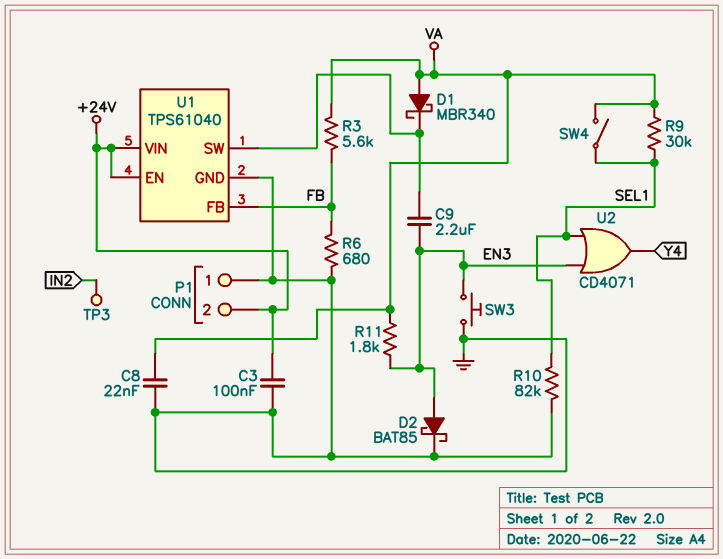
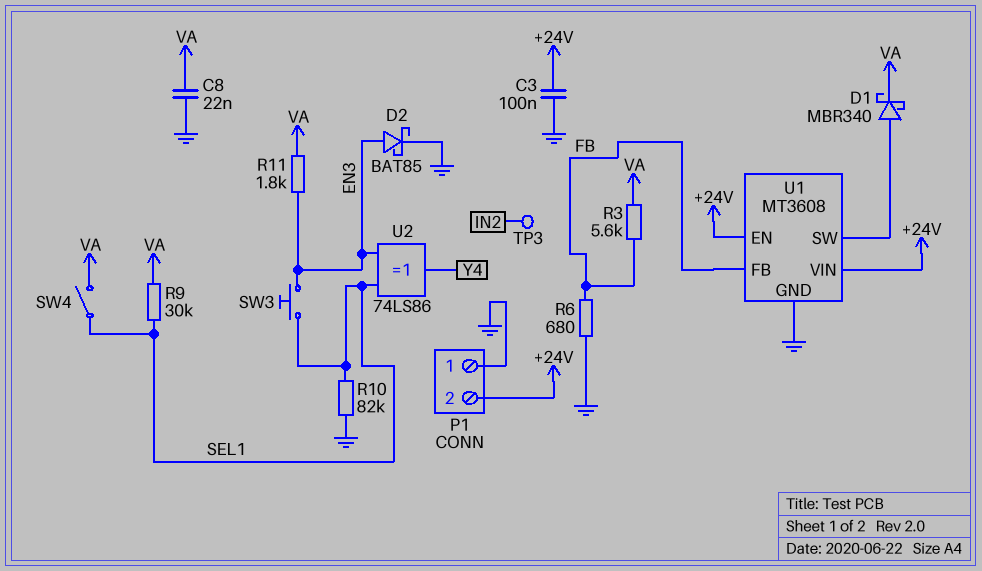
C9: 2.2uF (EN3, U1/SW) -> none
D1: schottky MBR340 (A VA, K U1/SW) -> schottky MBR340 (A U1/SW, K VA)
SW3: button (EN3, GND) -> button (EN3, SEL1)
U1: TPS61040 -> MT3608
U2: OR CD4071 (in EN3, in SEL1, out Y4) -> XOR 74LS86 (in EN3, in SEL1, out Y4)

